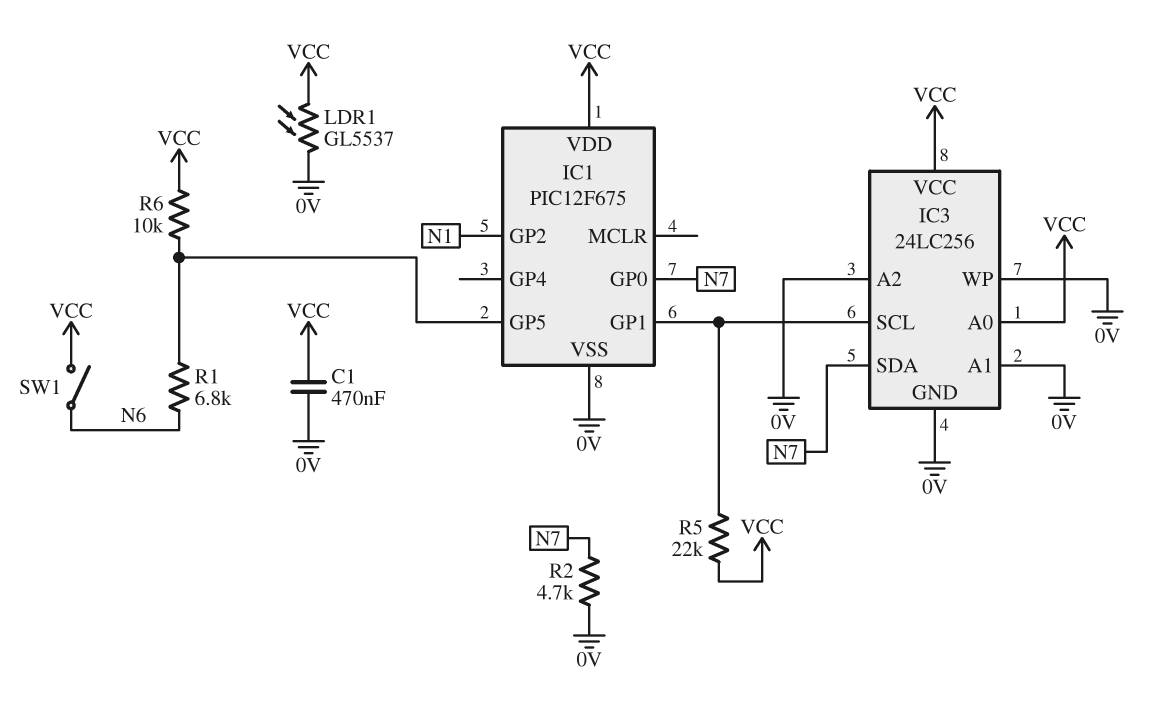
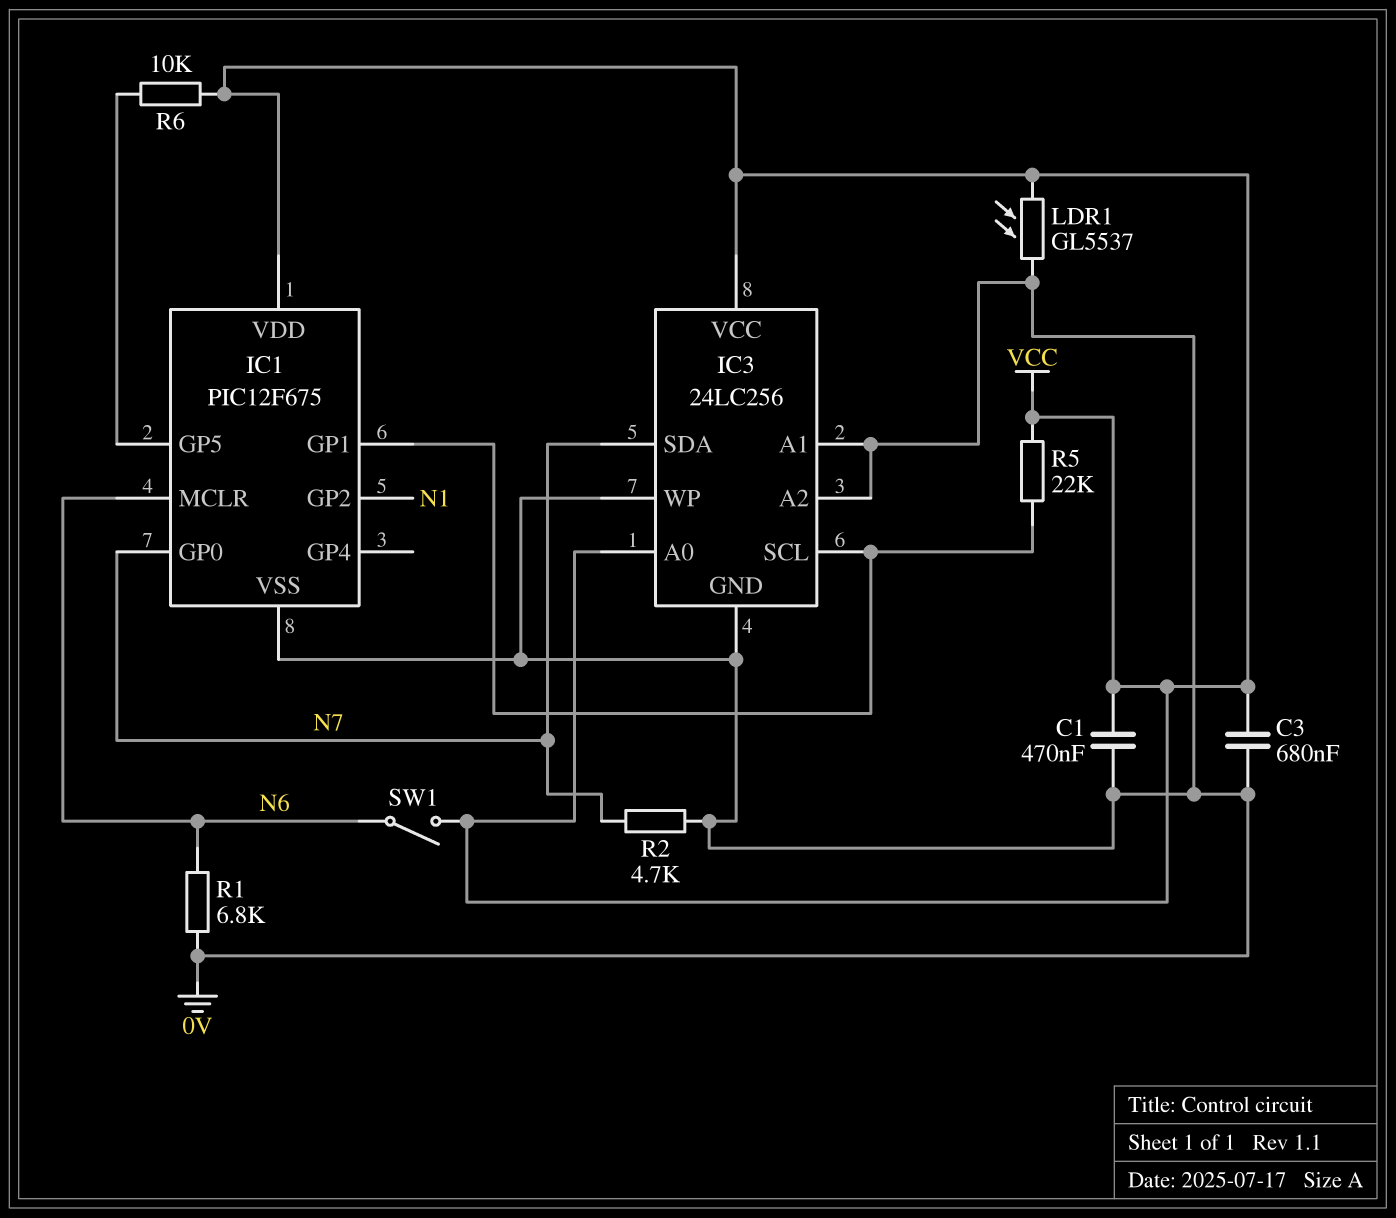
C3: none -> 680nF (0V, VCC)
IC1 pin MCLR: none -> N6
R1: 6.8k (IC1/GP5, N6) -> 6.8k (0V, N6)

